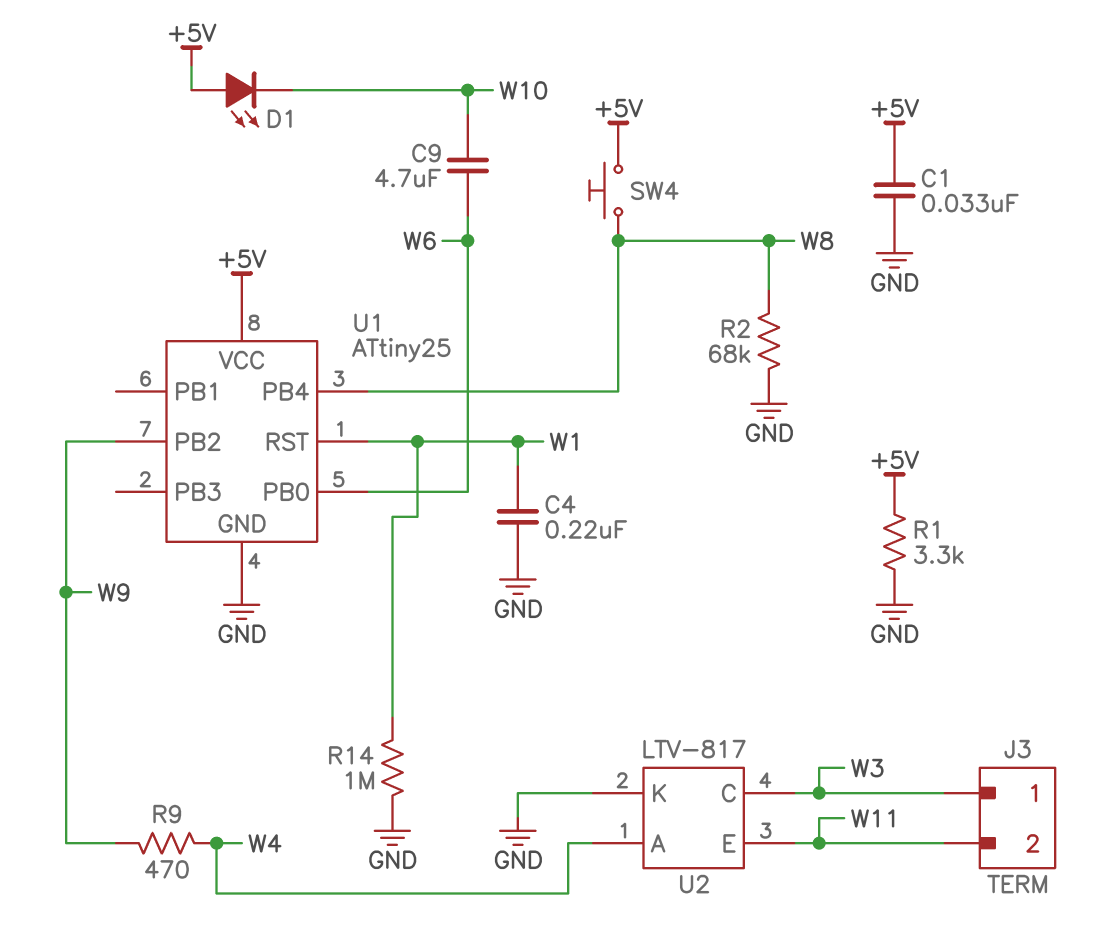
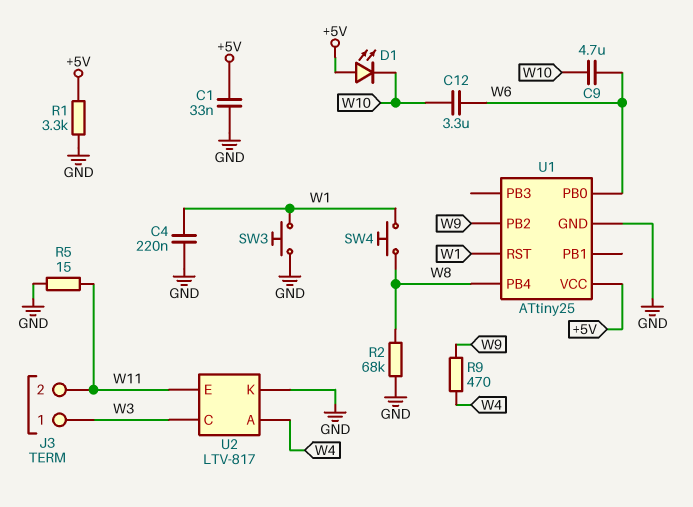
C12: none -> 3.3uF (W6, W10)
R5: none -> 15 (GND, W11)
R14: 1M (GND, W1) -> none
SW3: none -> button (GND, W1)
SW4: button (+5V, W8) -> button (W1, W8)

